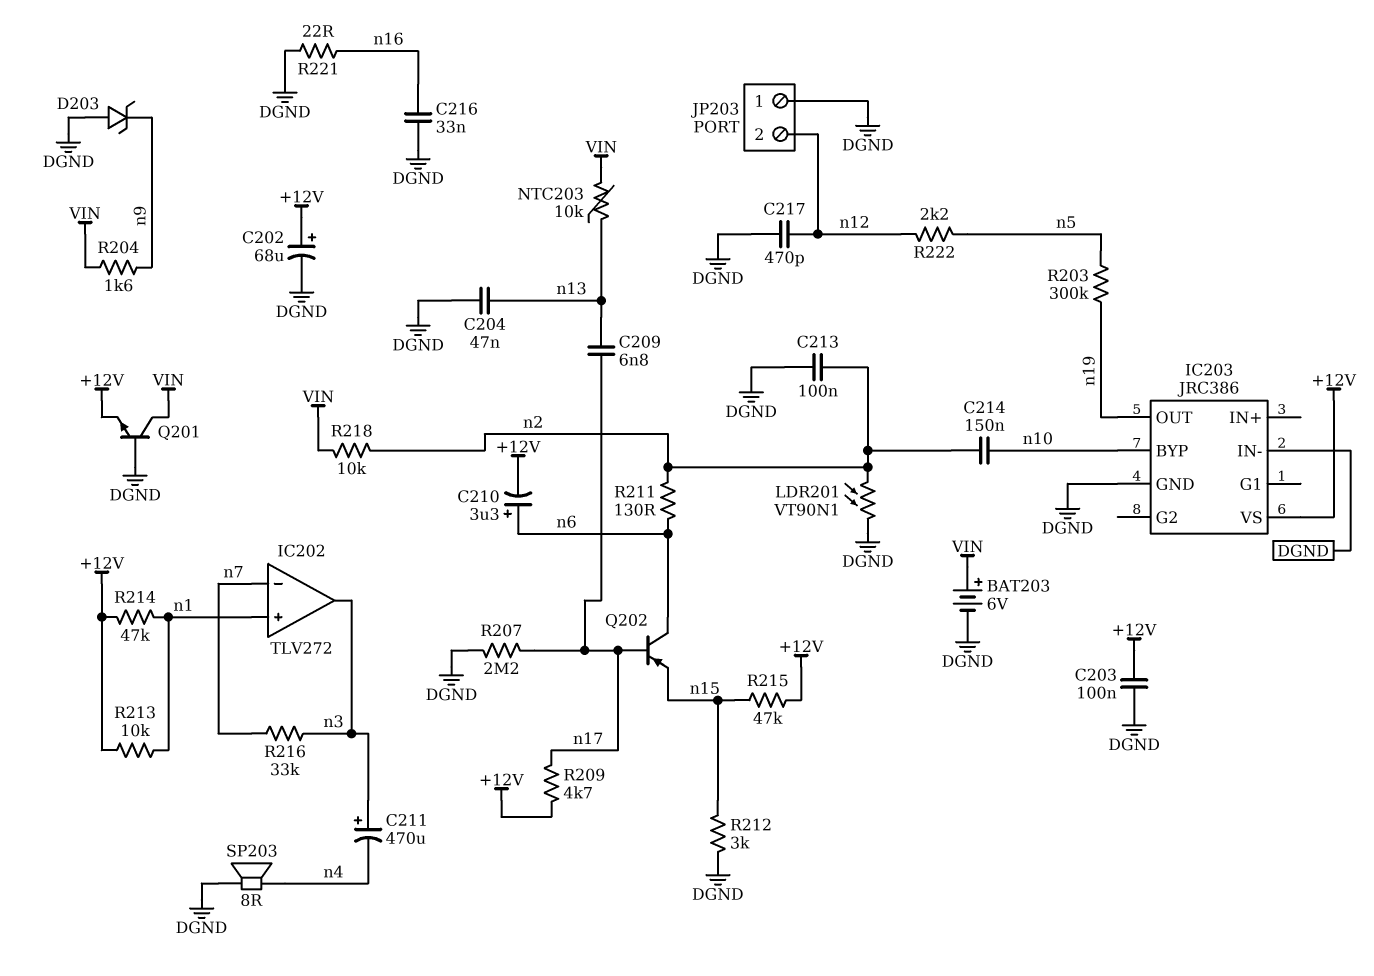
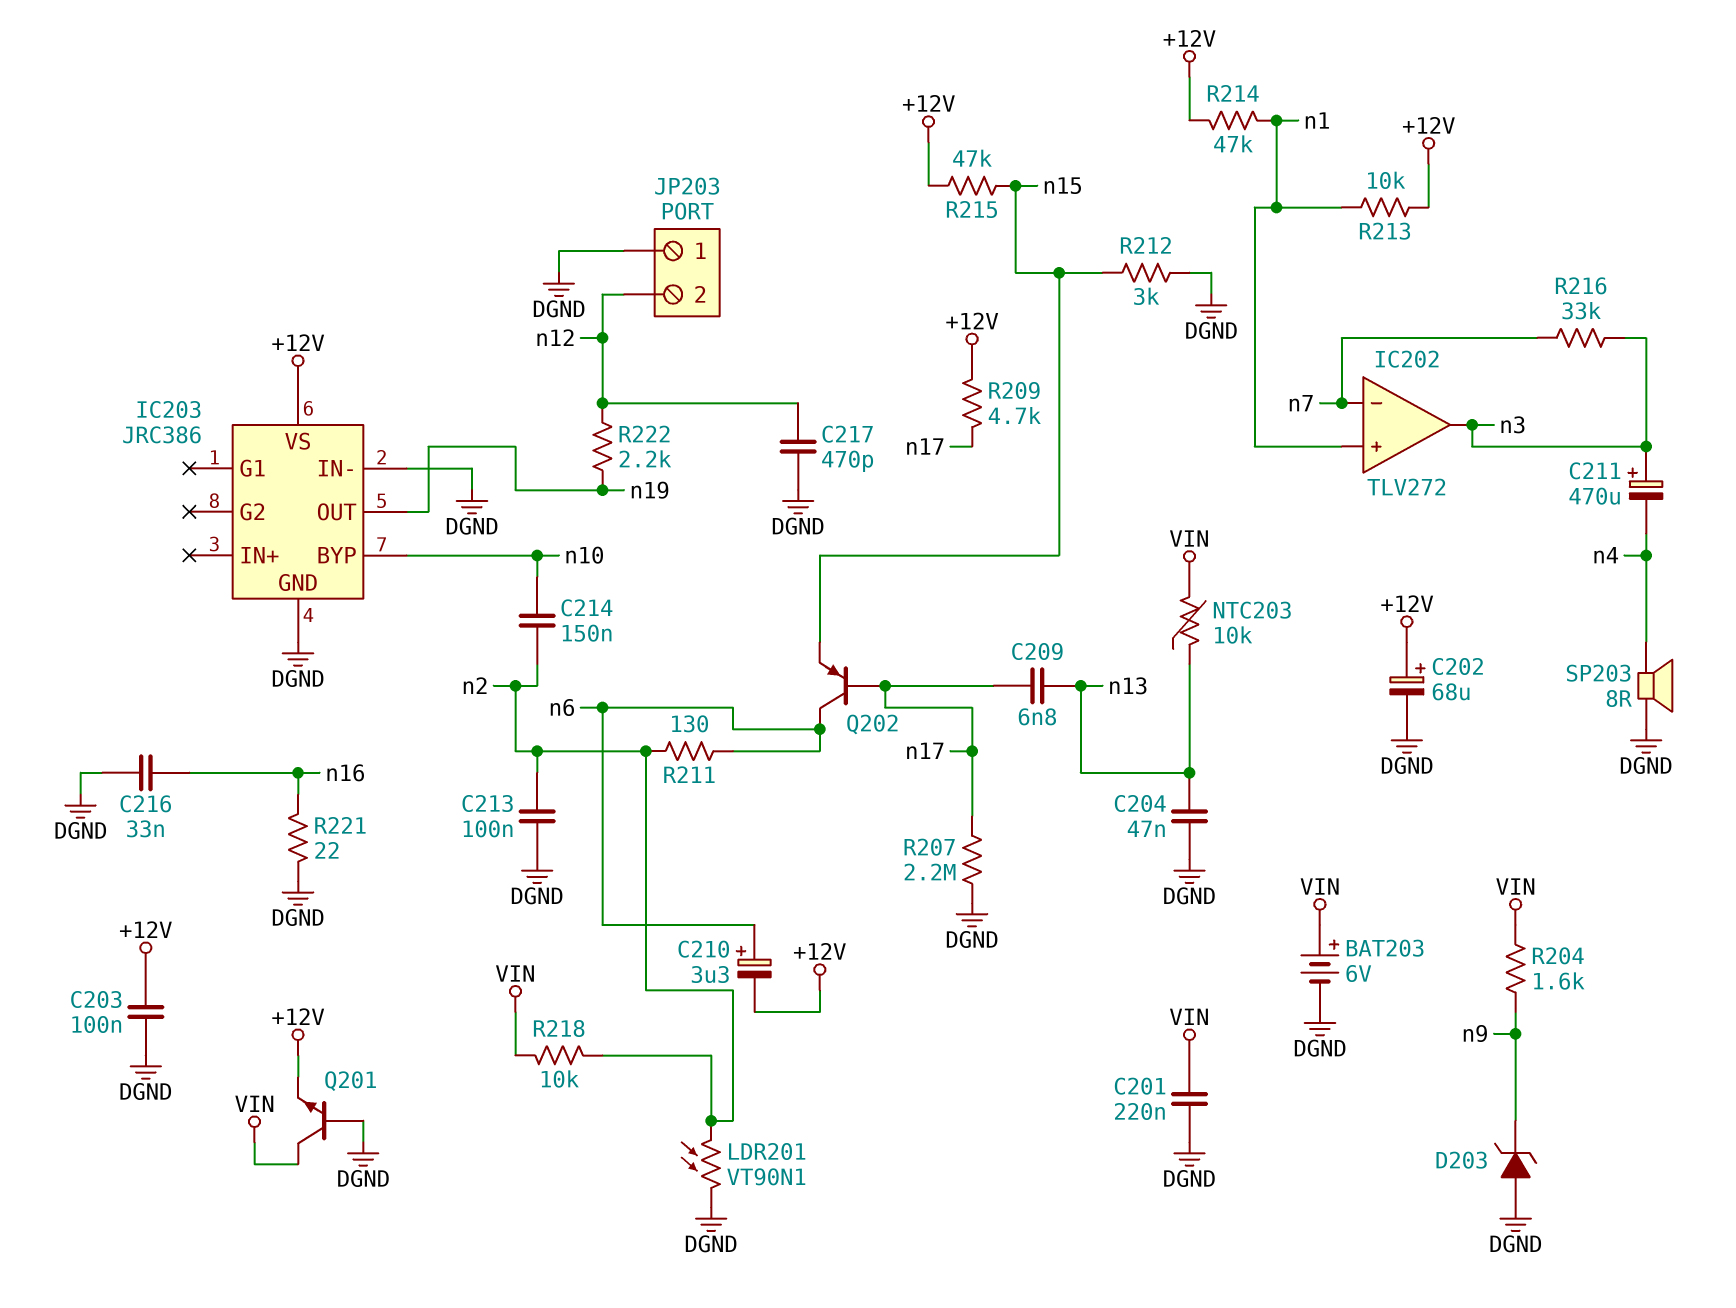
C201: none -> 220nF (DGND, VIN)
R203: 300k (n5, n19) -> none
R222: 2.2k (n5, n12) -> 2.2k (n12, n19)

